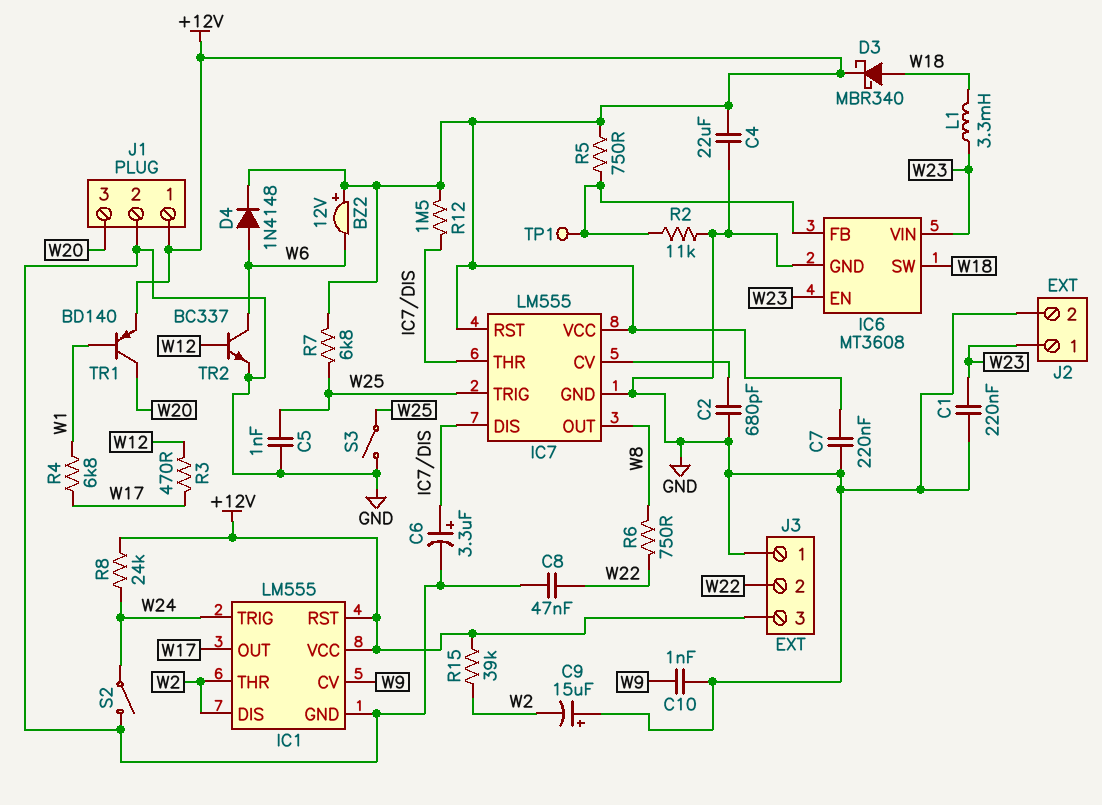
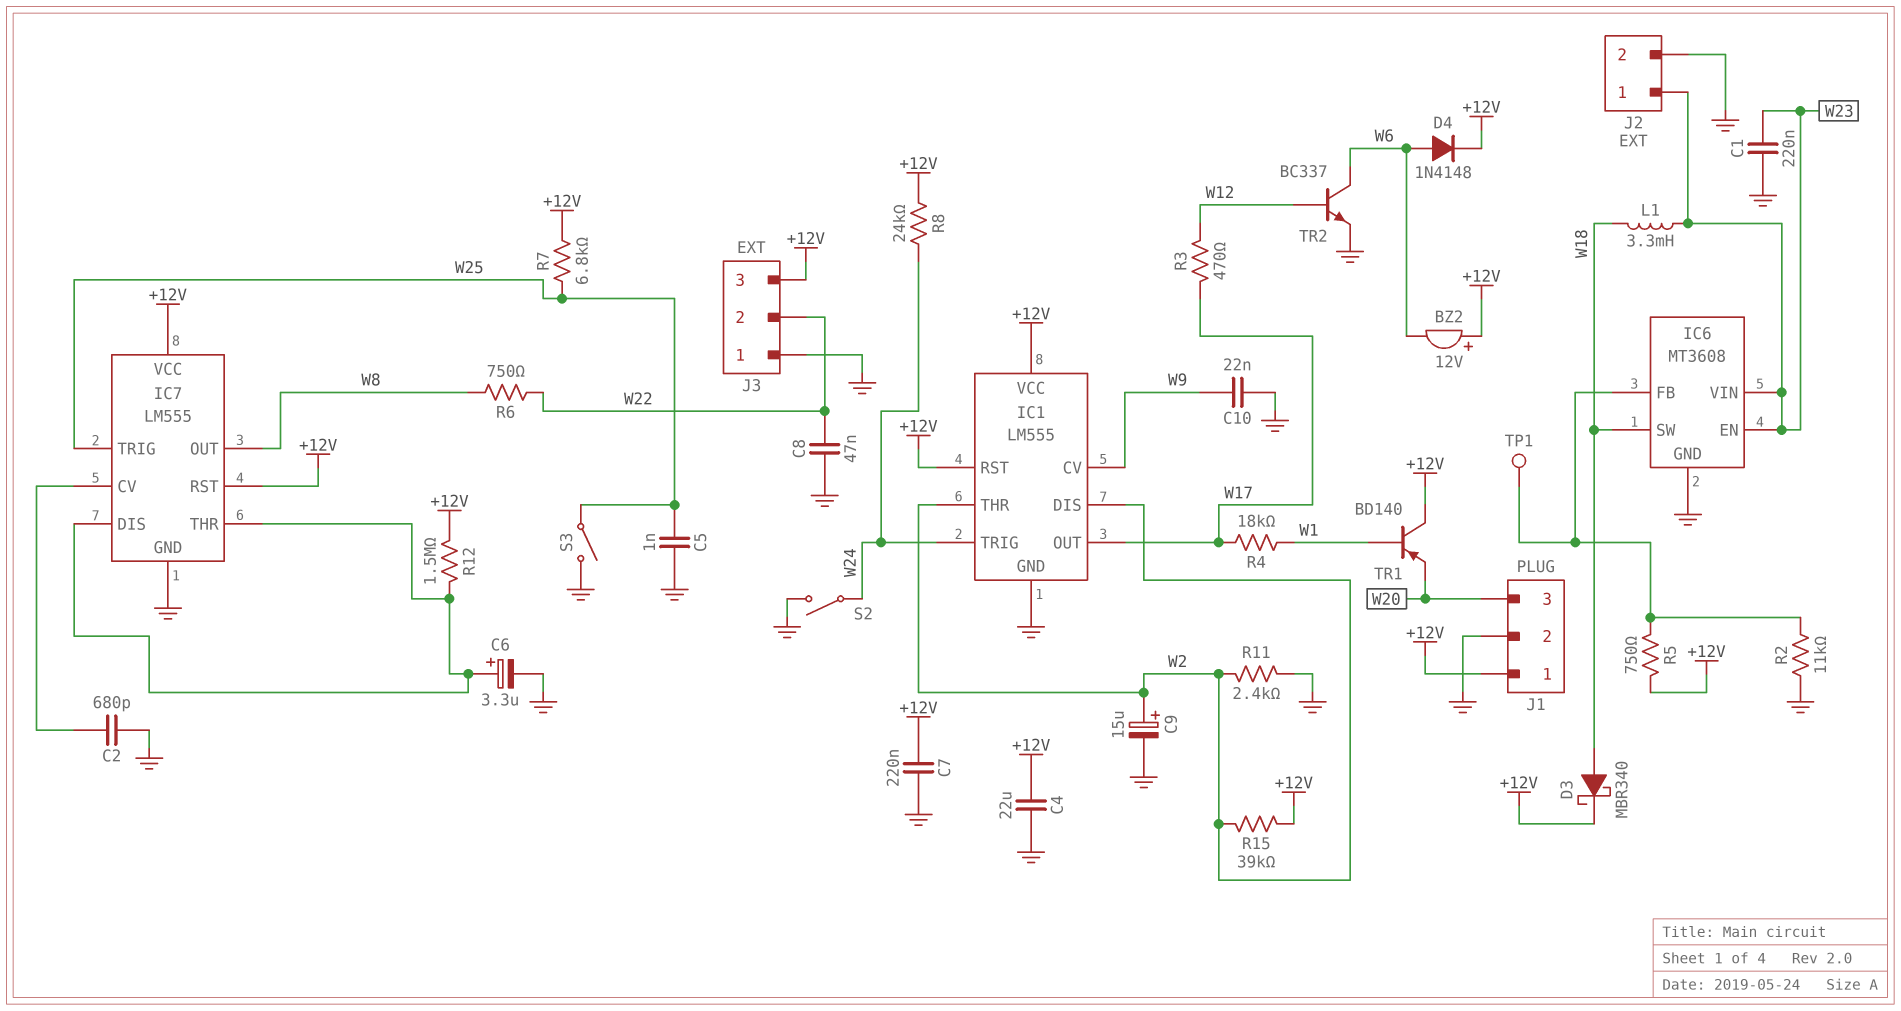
C9: 15uF (plus GND, minus W2) -> 15uF (plus W2, minus GND)
C10: 1nF (GND, W9) -> 22nF (GND, W9)
R4: 6.8k (W1, W17) -> 18k (W1, W17)
R11: none -> 2.4k (GND, W2)
TR1: PNP BD140 (B W1, C W20, E +12V) -> PNP BD140 (B W1, C +12V, E W20)

